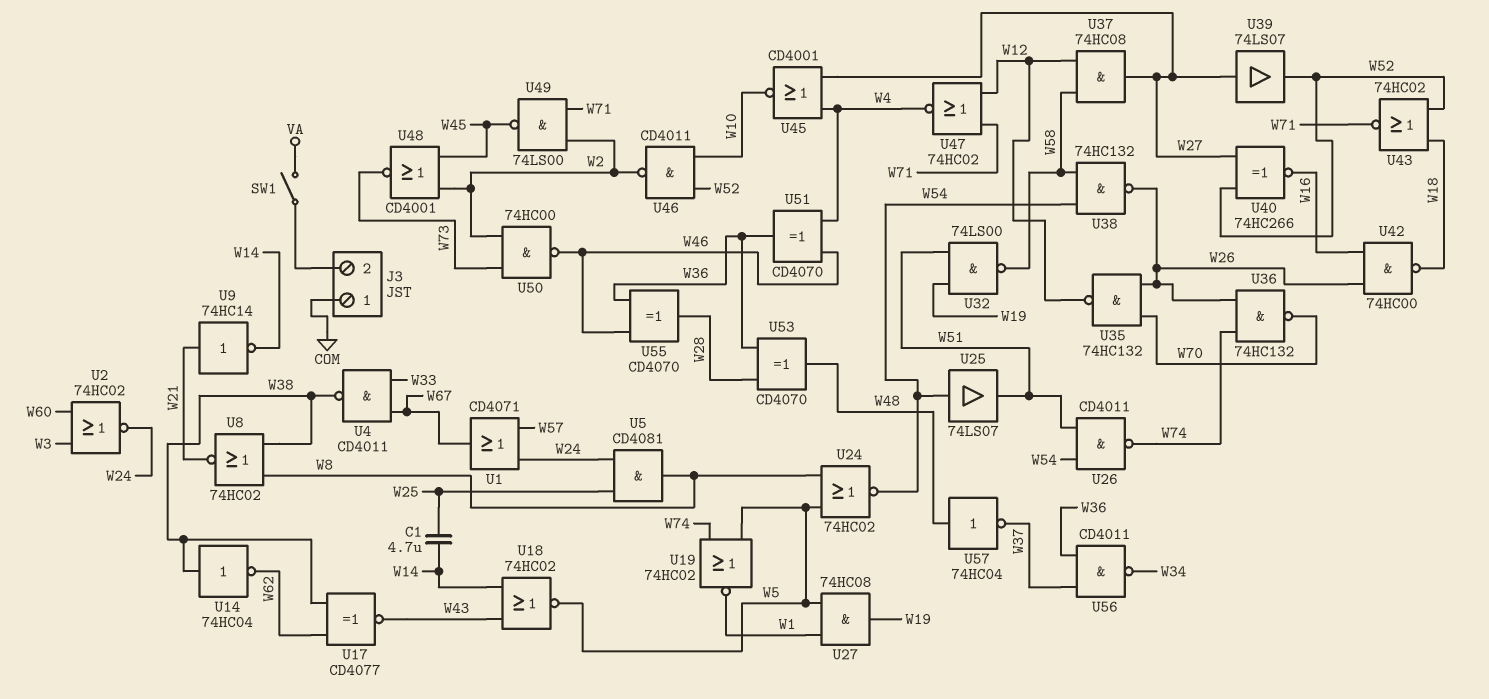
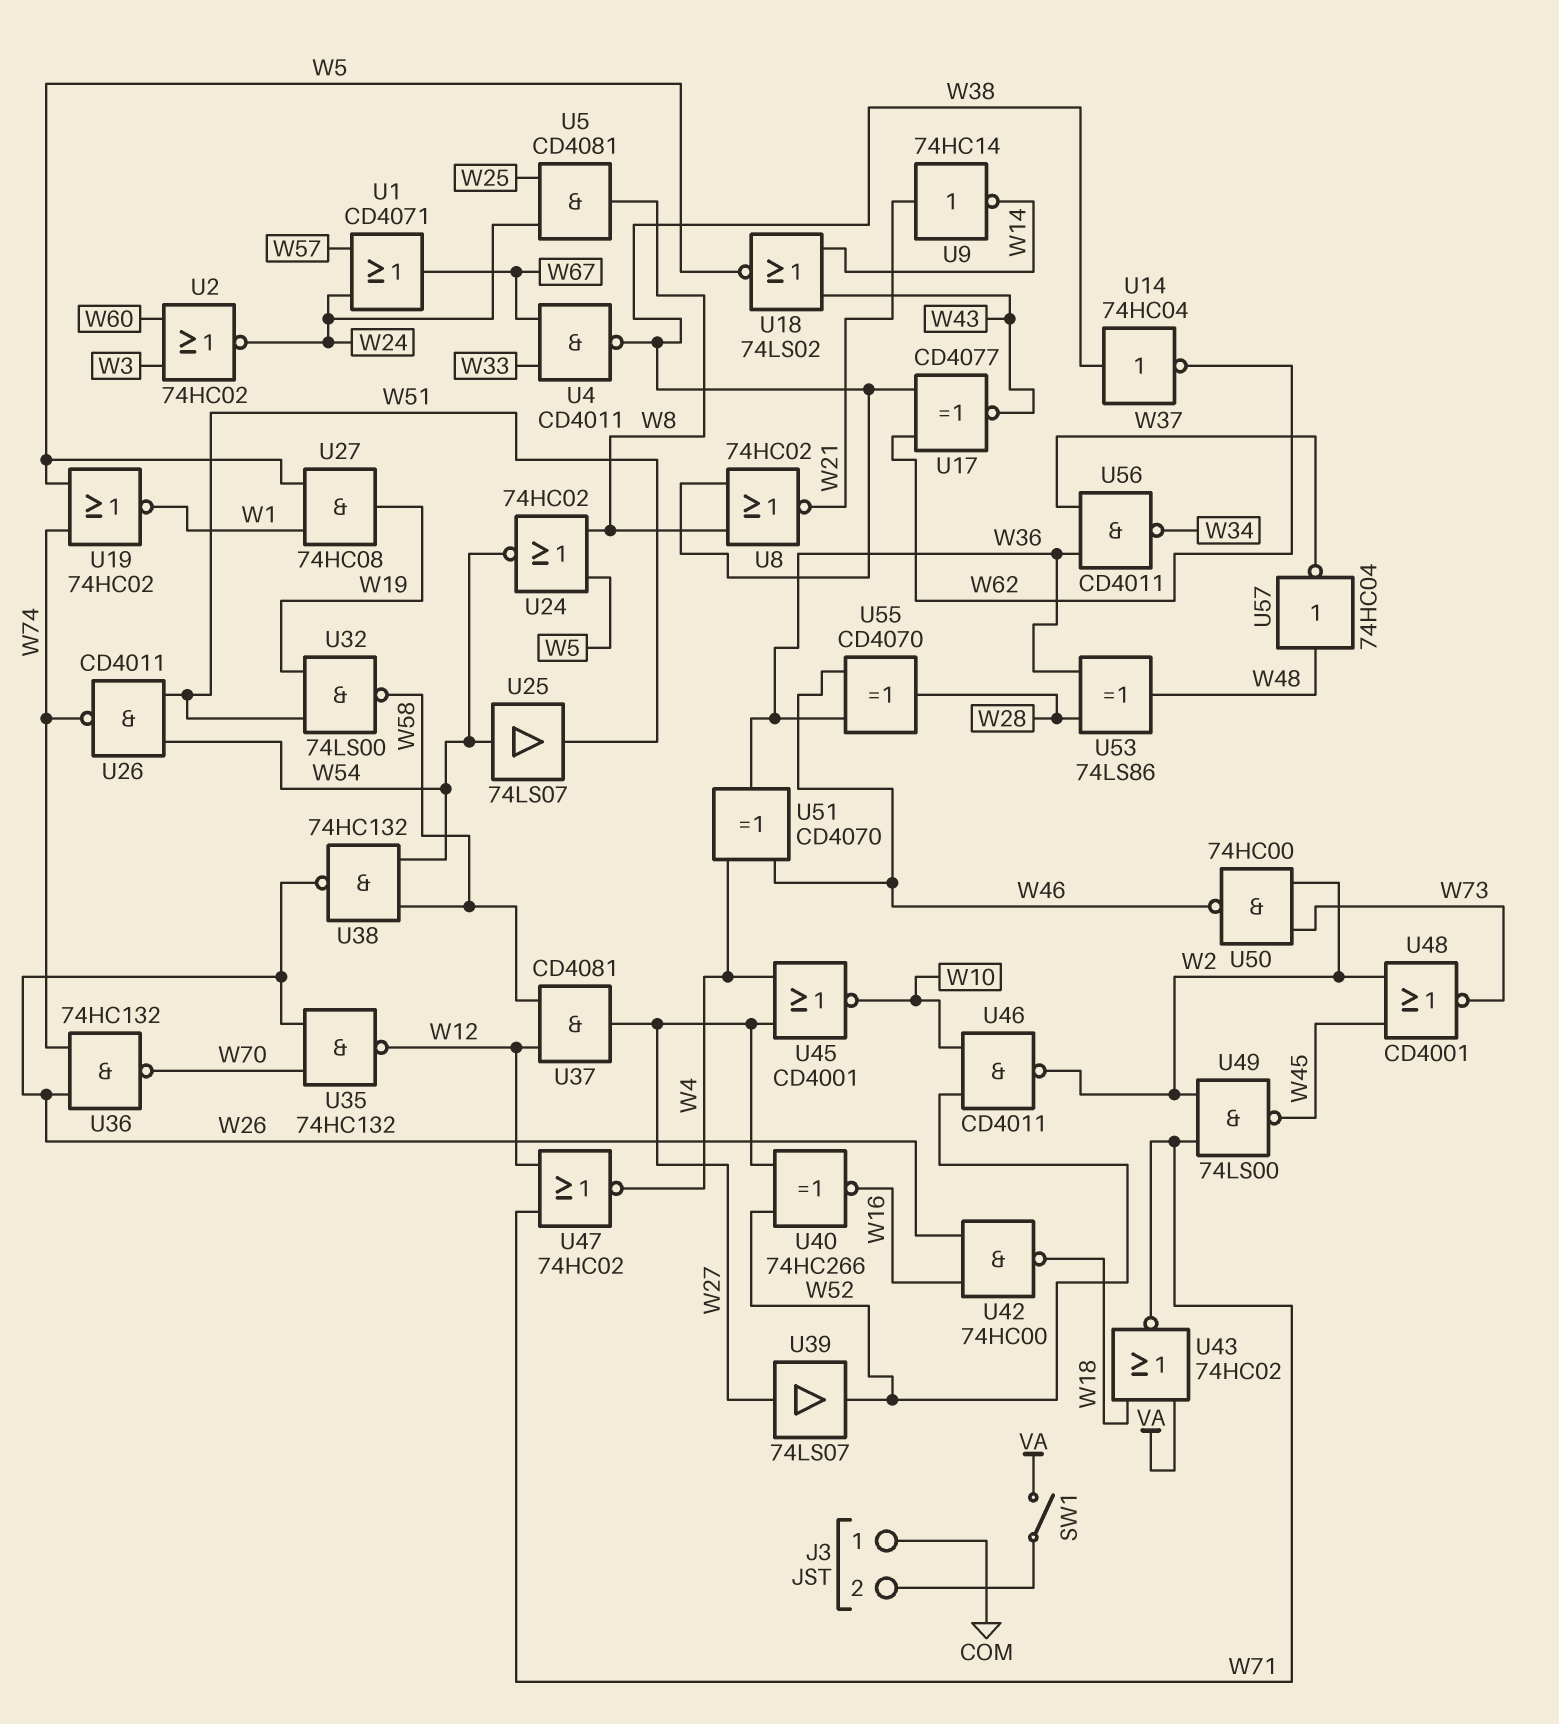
C1: 4.7uF (W14, W25) -> none
U18: NOR 74HC02 (in W14, in W43, out W5) -> NOR 74LS02 (in W14, in W43, out W5)
U37: AND 74HC08 (in W12, in W58, out W27) -> AND CD4081 (in W12, in W58, out W27)
U43: NOR 74HC02 (in W18, in W52, out W71) -> NOR 74HC02 (in VA, in W18, out W71)
U53: XOR CD4070 (in W28, in W36, out W48) -> XOR 74LS86 (in W28, in W36, out W48)

